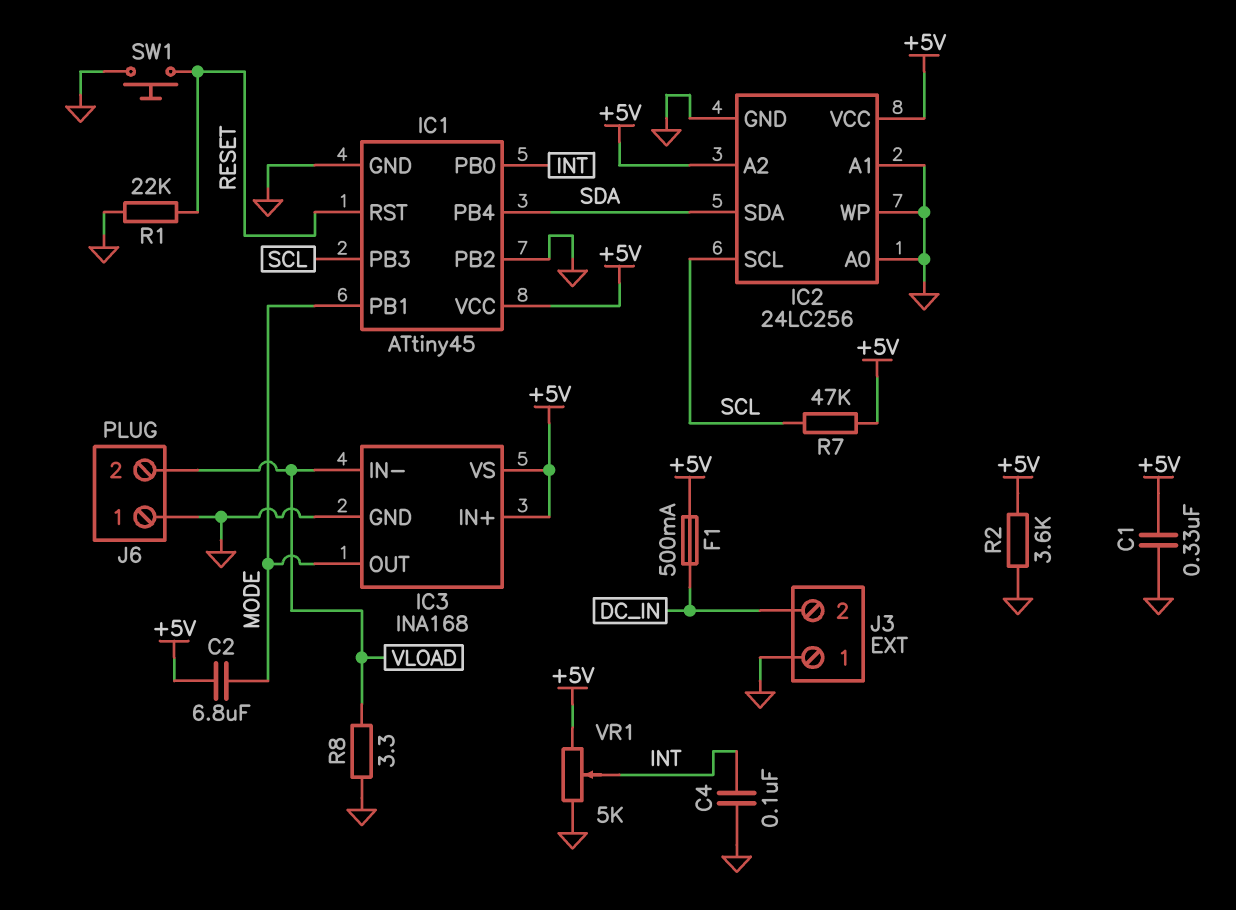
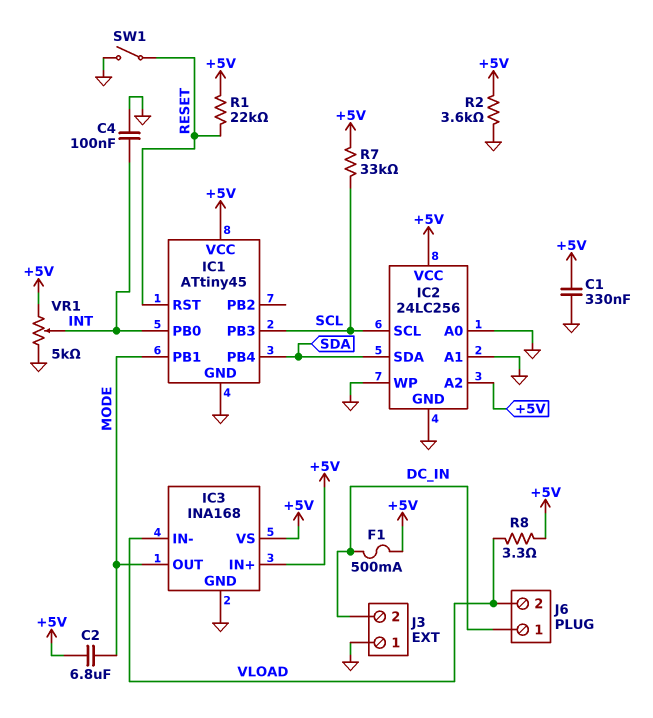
IC1 pin PB2: GND -> none
J6 pin 1: GND -> DC_IN
R1: 22k (GND, RESET) -> 22k (+5V, RESET)
R7: 47k (+5V, SCL) -> 33k (+5V, SCL)
R8: 3.3 (GND, VLOAD) -> 3.3 (+5V, VLOAD)
SW1: button (GND, RESET) -> switch (GND, RESET)

